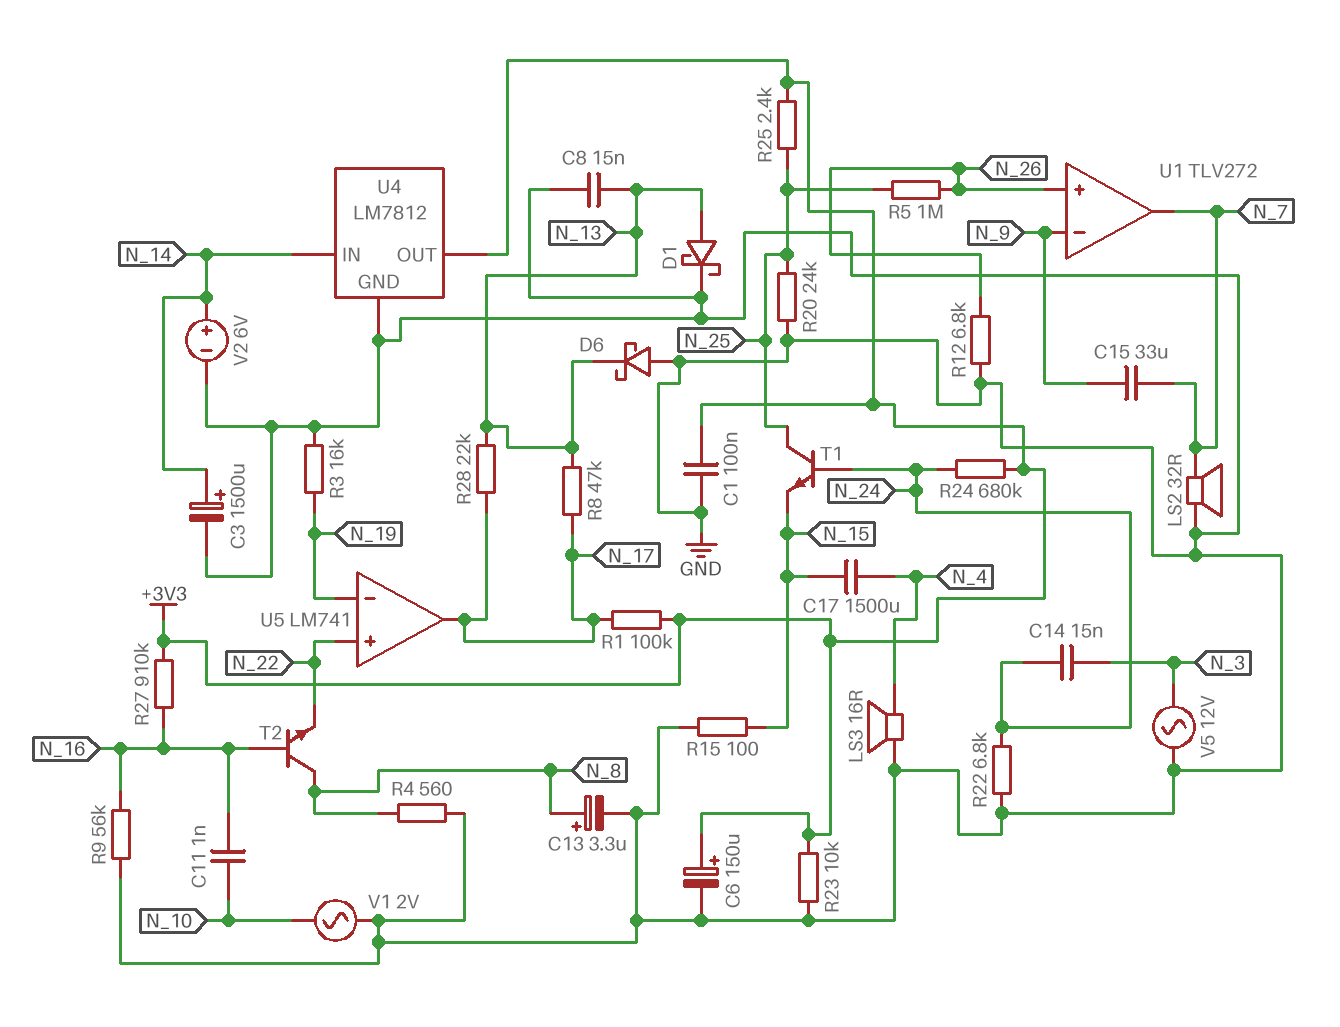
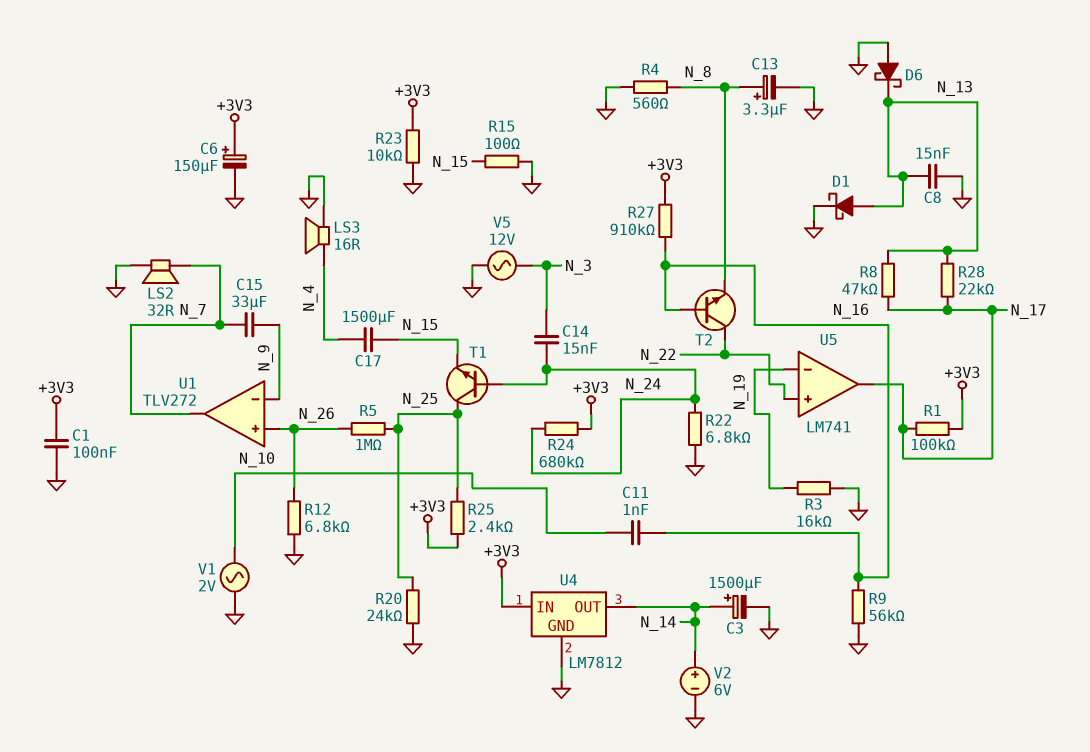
T2: NPN (B N_16, C N_8, E N_22) -> NPN (B N_16, C N_22, E N_8)
U4 pin IN: N_14 -> +3V3
U4 pin OUT: +3V3 -> N_14

